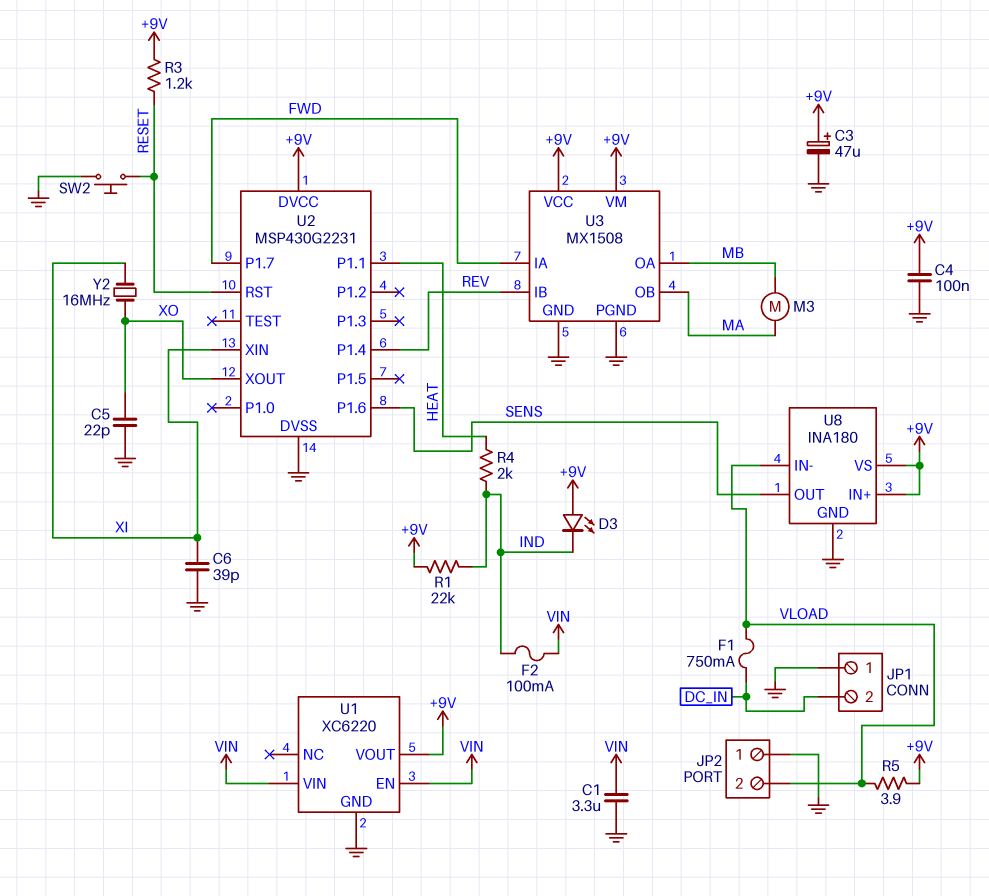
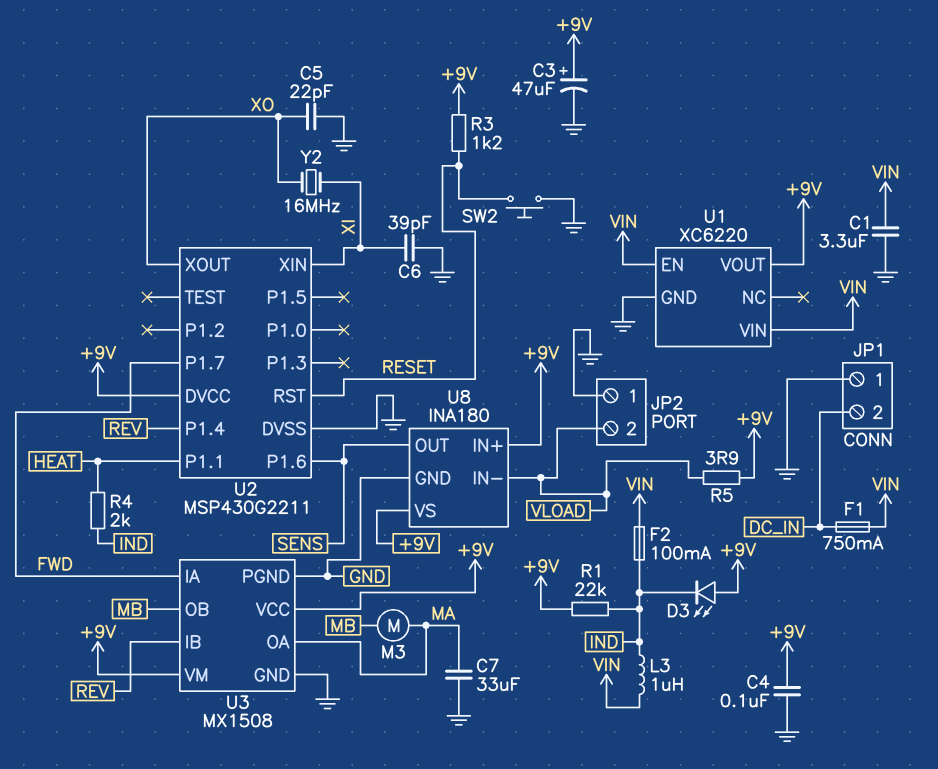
C7: none -> 33uF (GND, MA)
F1: 750mA (DC_IN, VLOAD) -> 750mA (DC_IN, VIN)
L3: none -> 1uH (IND, VIN)
U2: MSP430G2231 -> MSP430G2211
U3 pin OA: MB -> MA
U3 pin OB: MA -> MB

